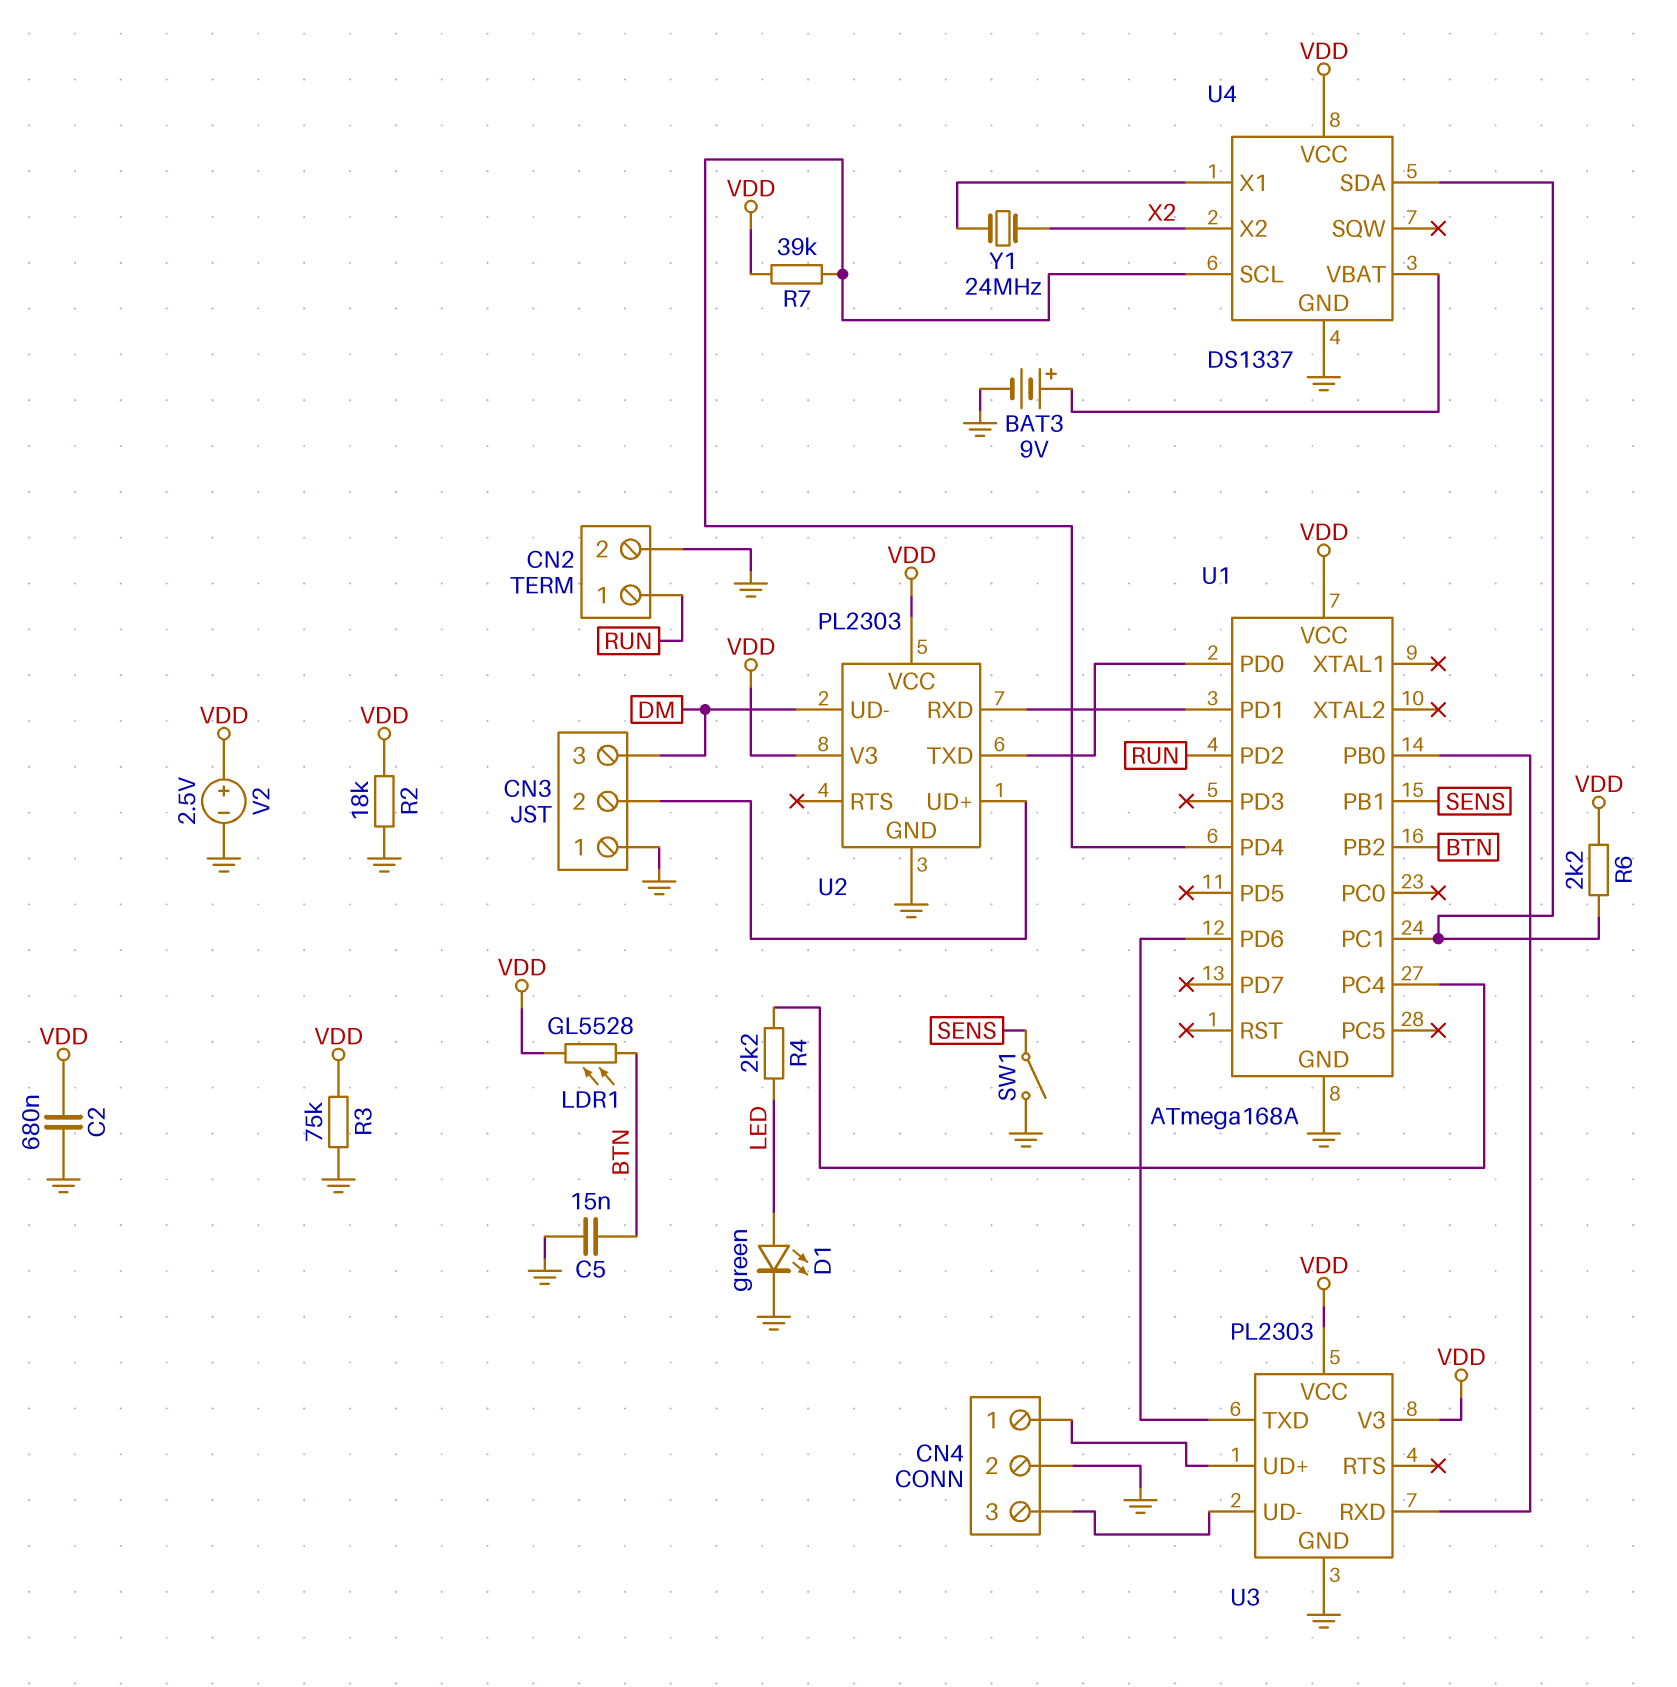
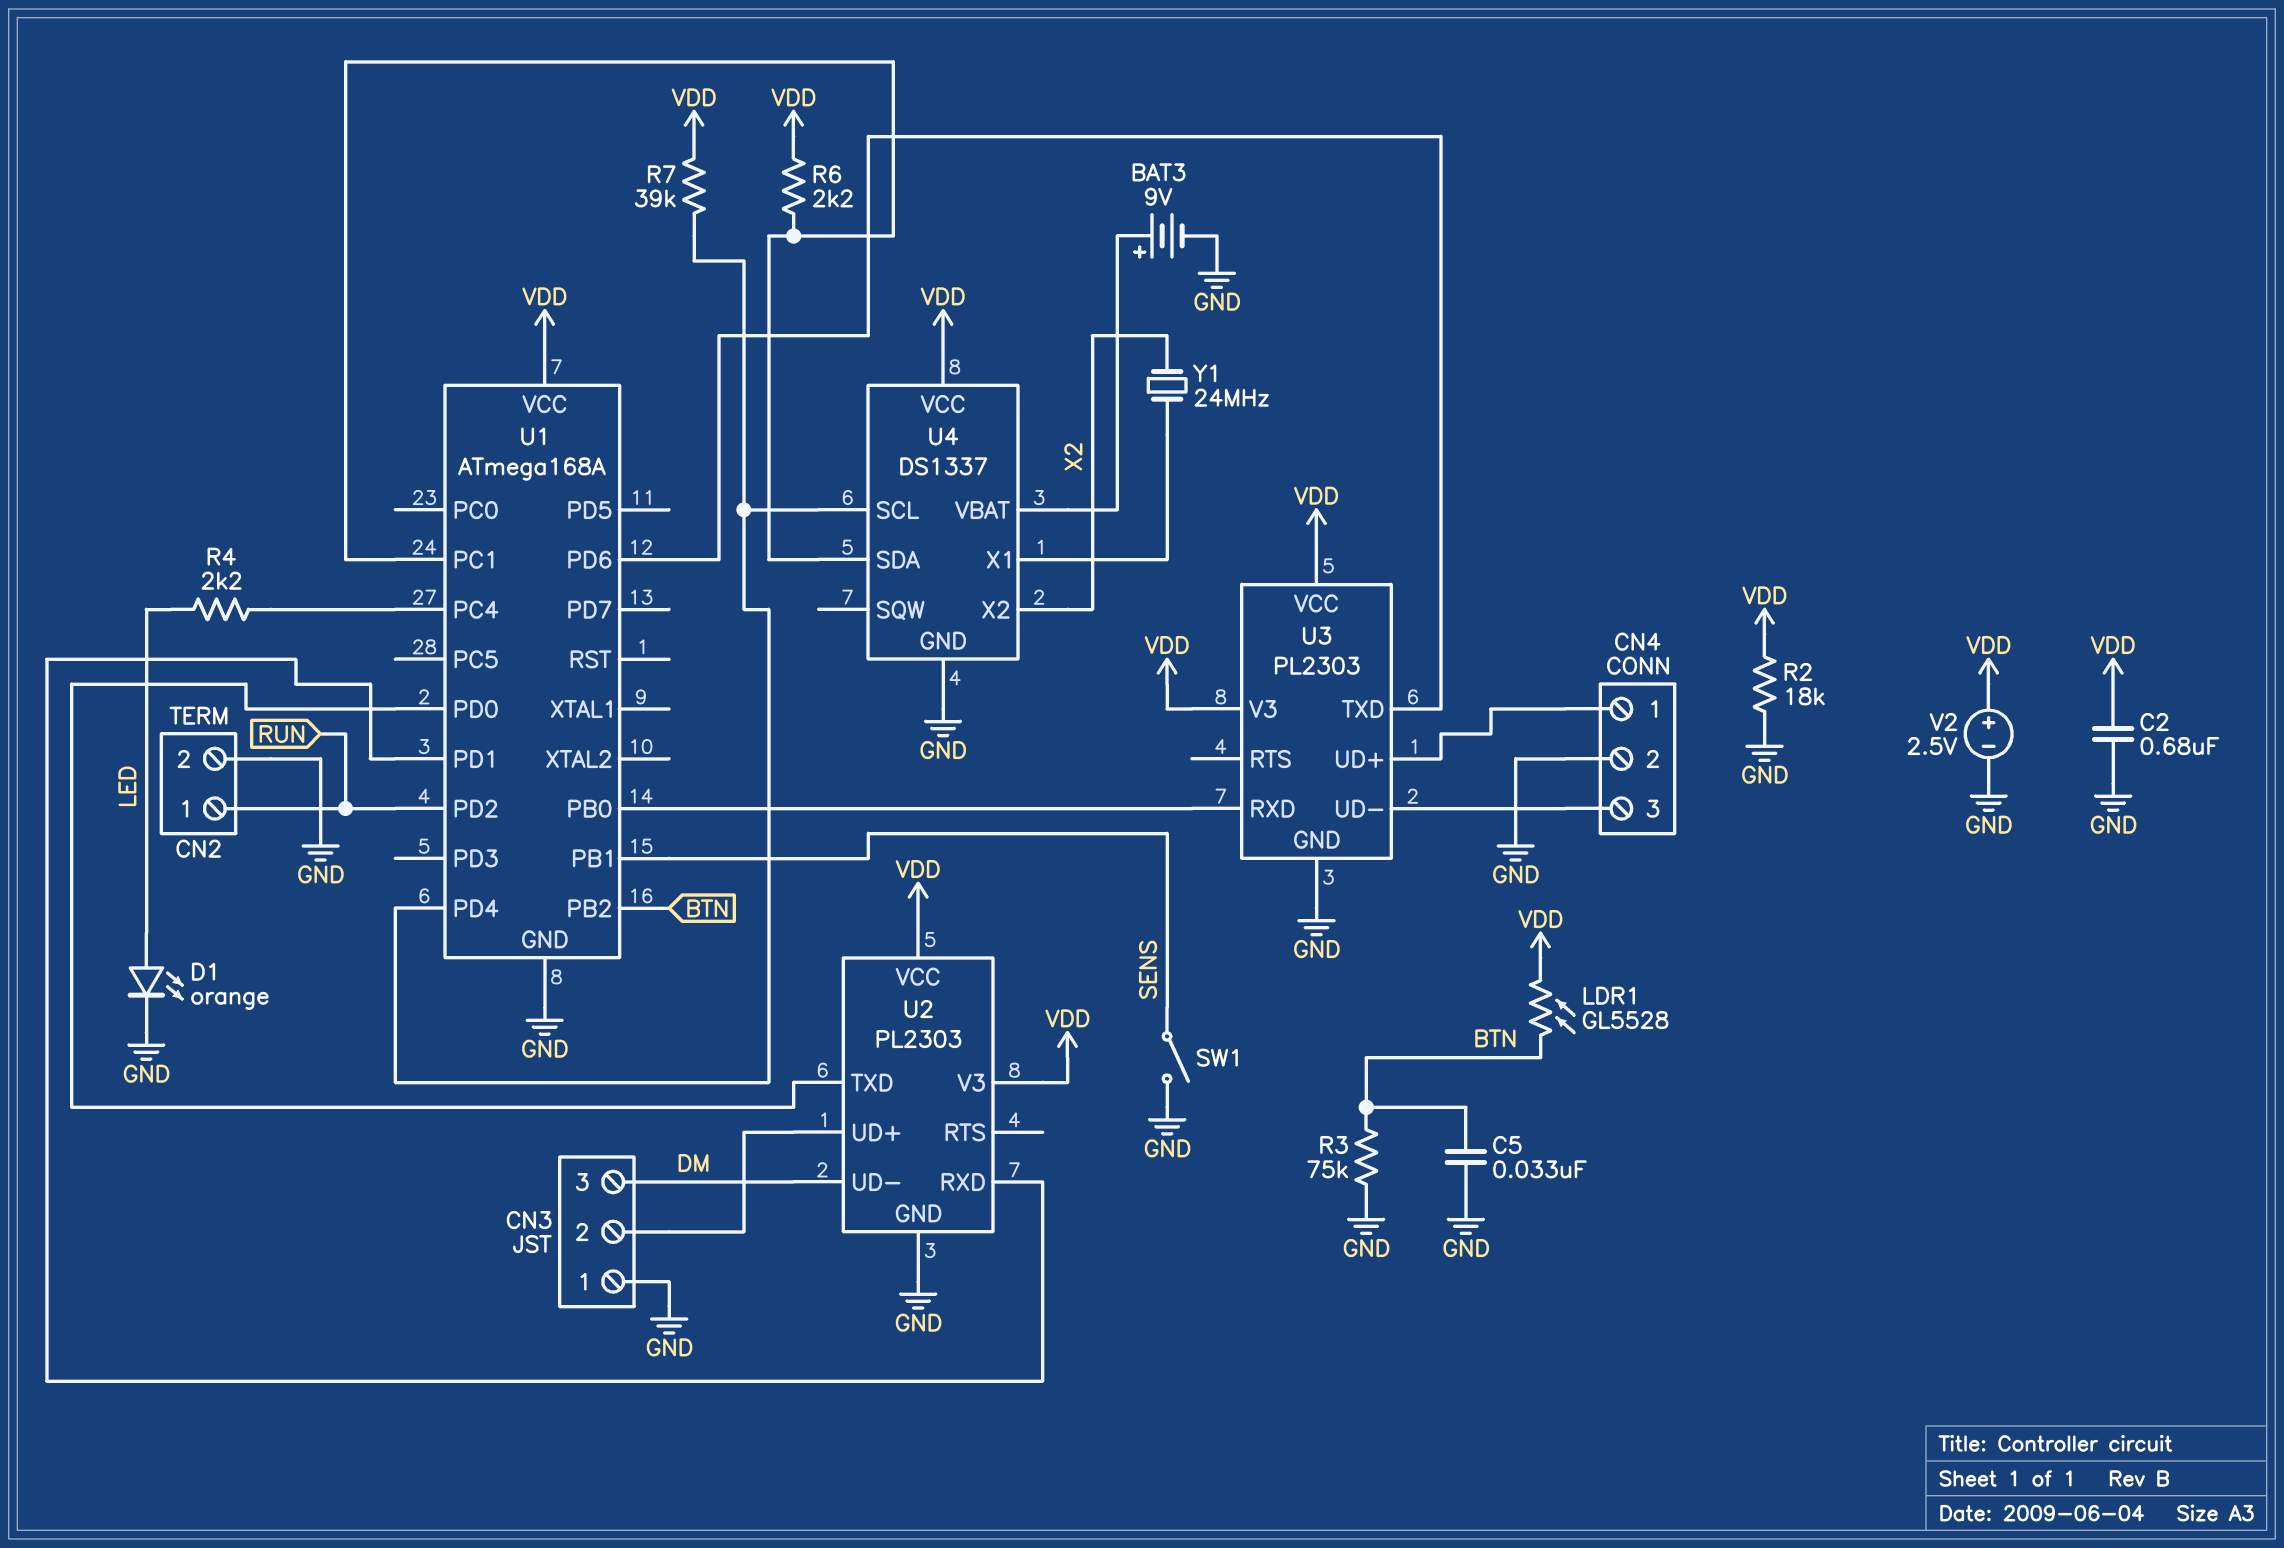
C5: 15nF (BTN, GND) -> 33nF (BTN, GND)
D1: LED green (A LED, K GND) -> LED orange (A LED, K GND)
R3: 75k (GND, VDD) -> 75k (BTN, GND)

